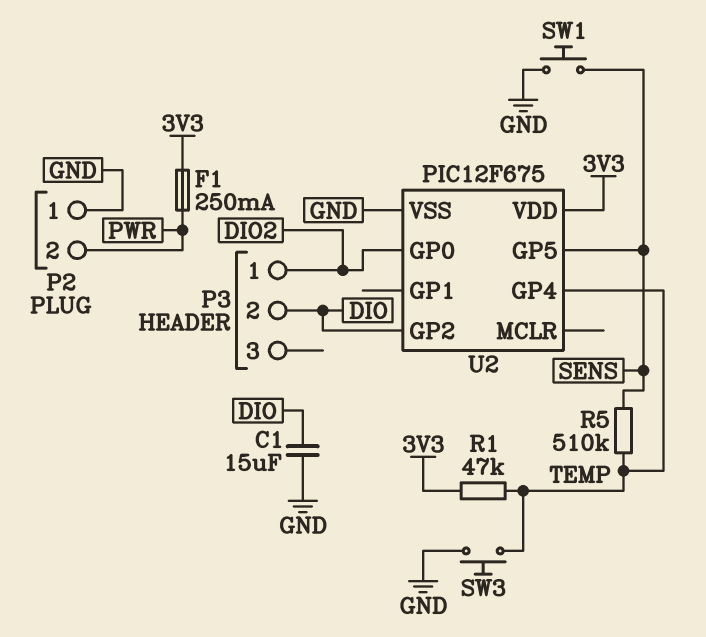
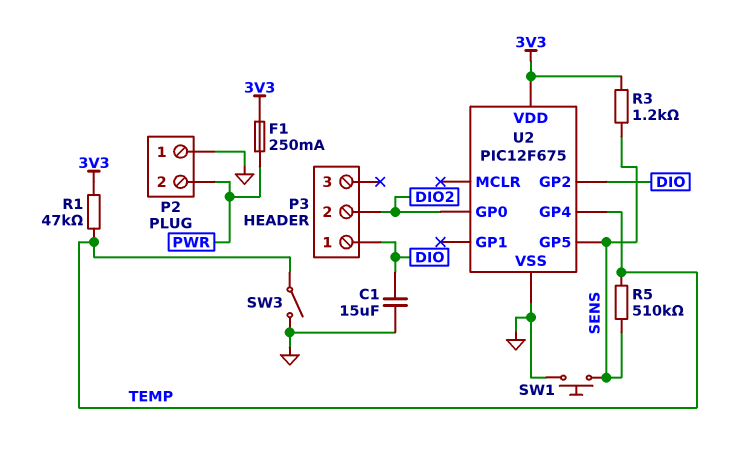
P3 pin 1: DIO2 -> DIO
P3 pin 2: DIO -> DIO2
R3: none -> 1.2k (3V3, SENS)
SW3: button (GND, TEMP) -> switch (GND, TEMP)

